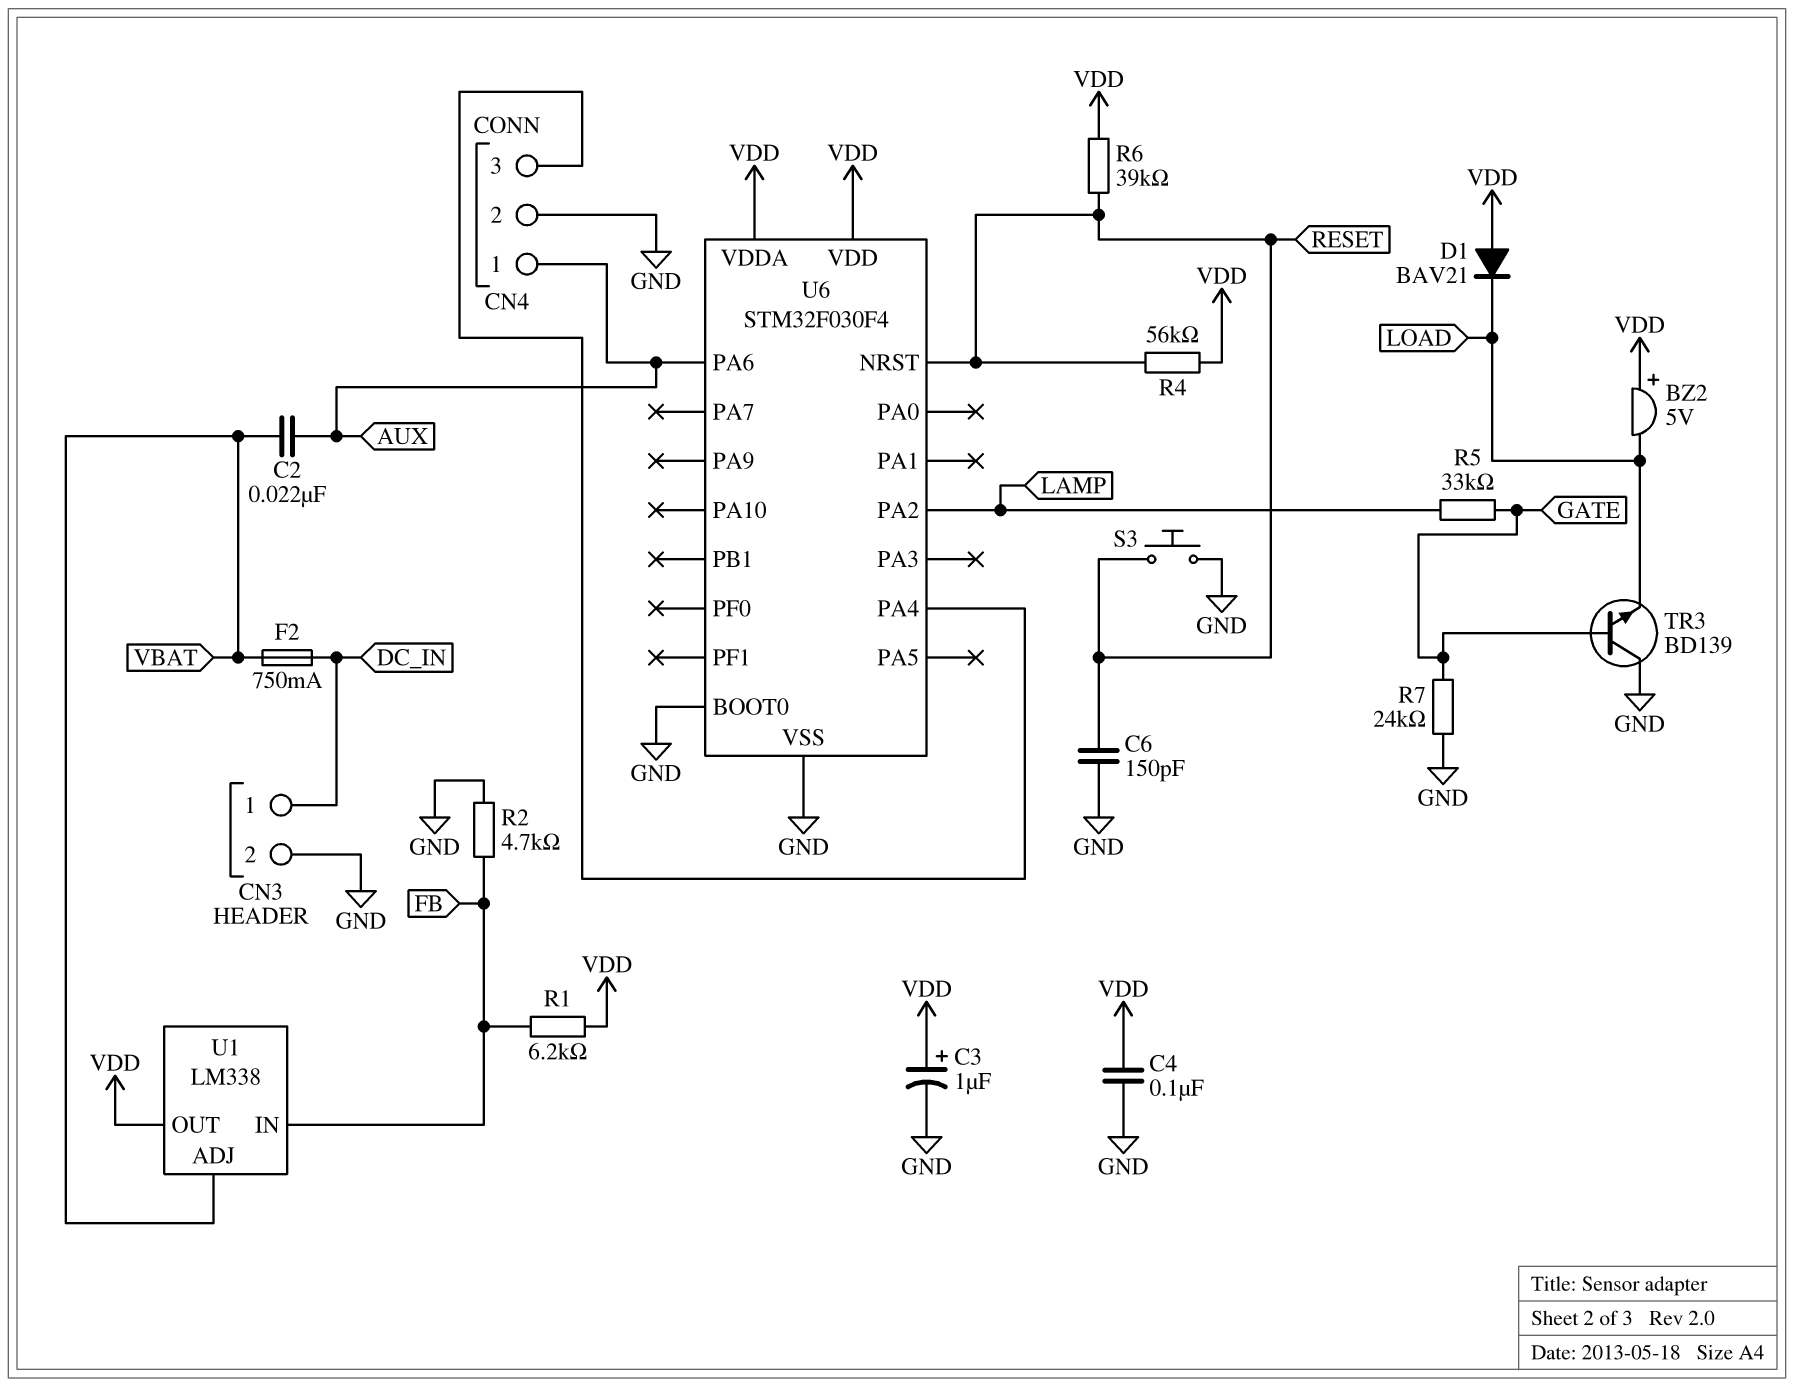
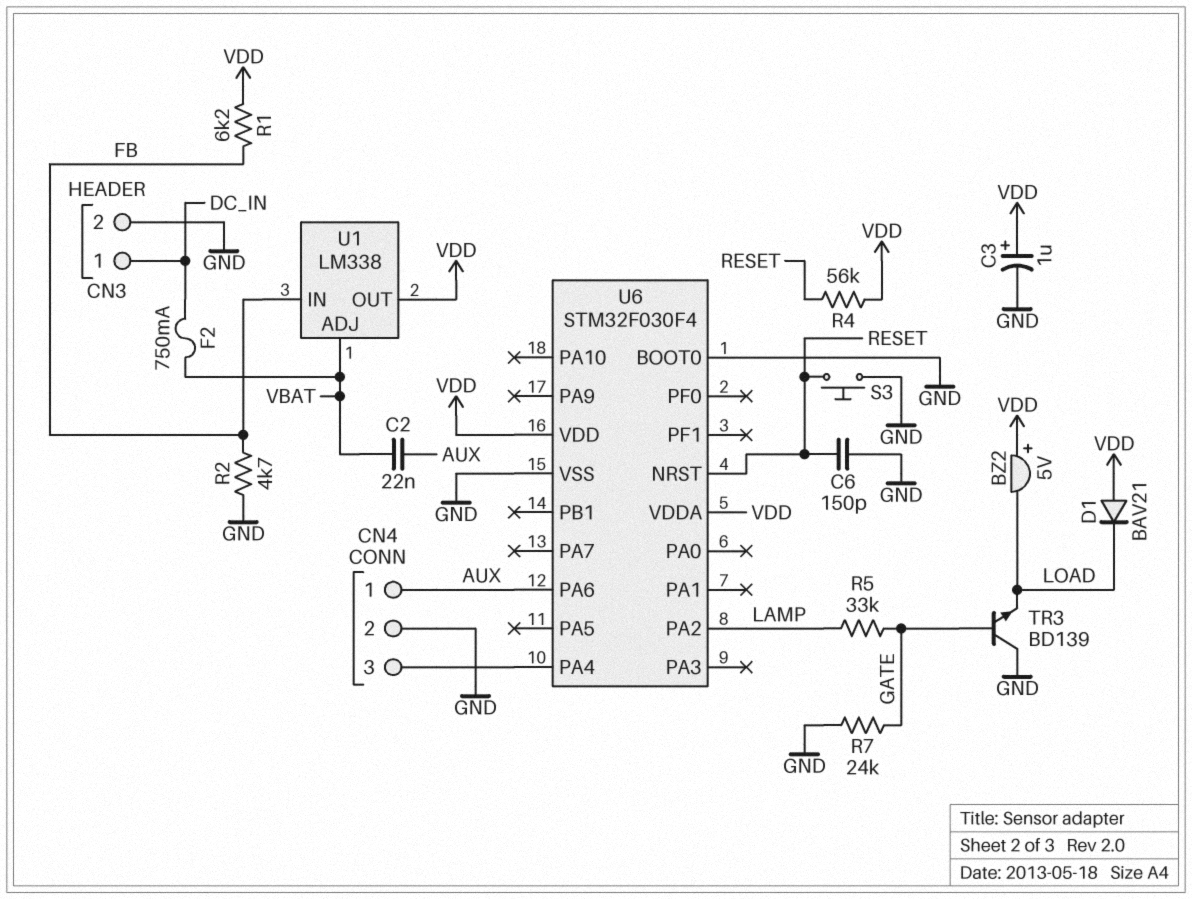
C4: 100nF (GND, VDD) -> none
R6: 39k (RESET, VDD) -> none

